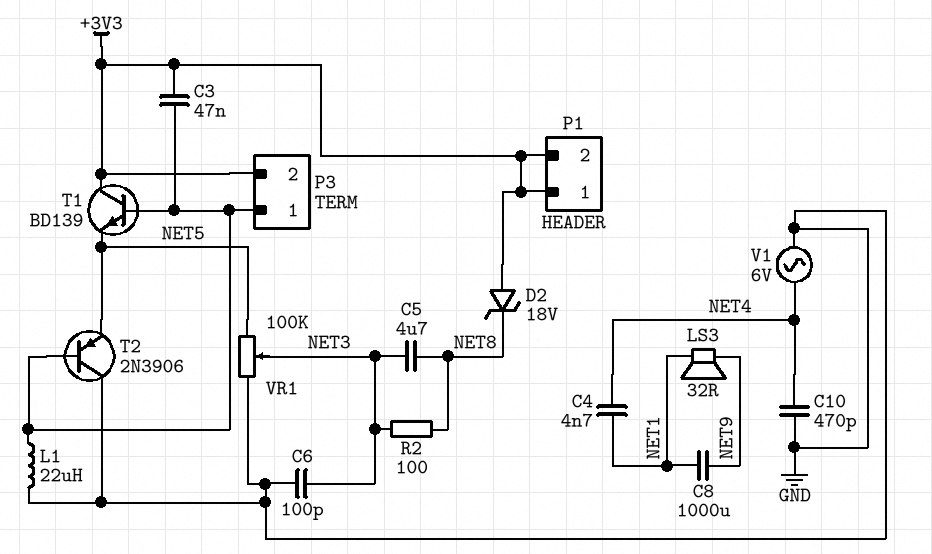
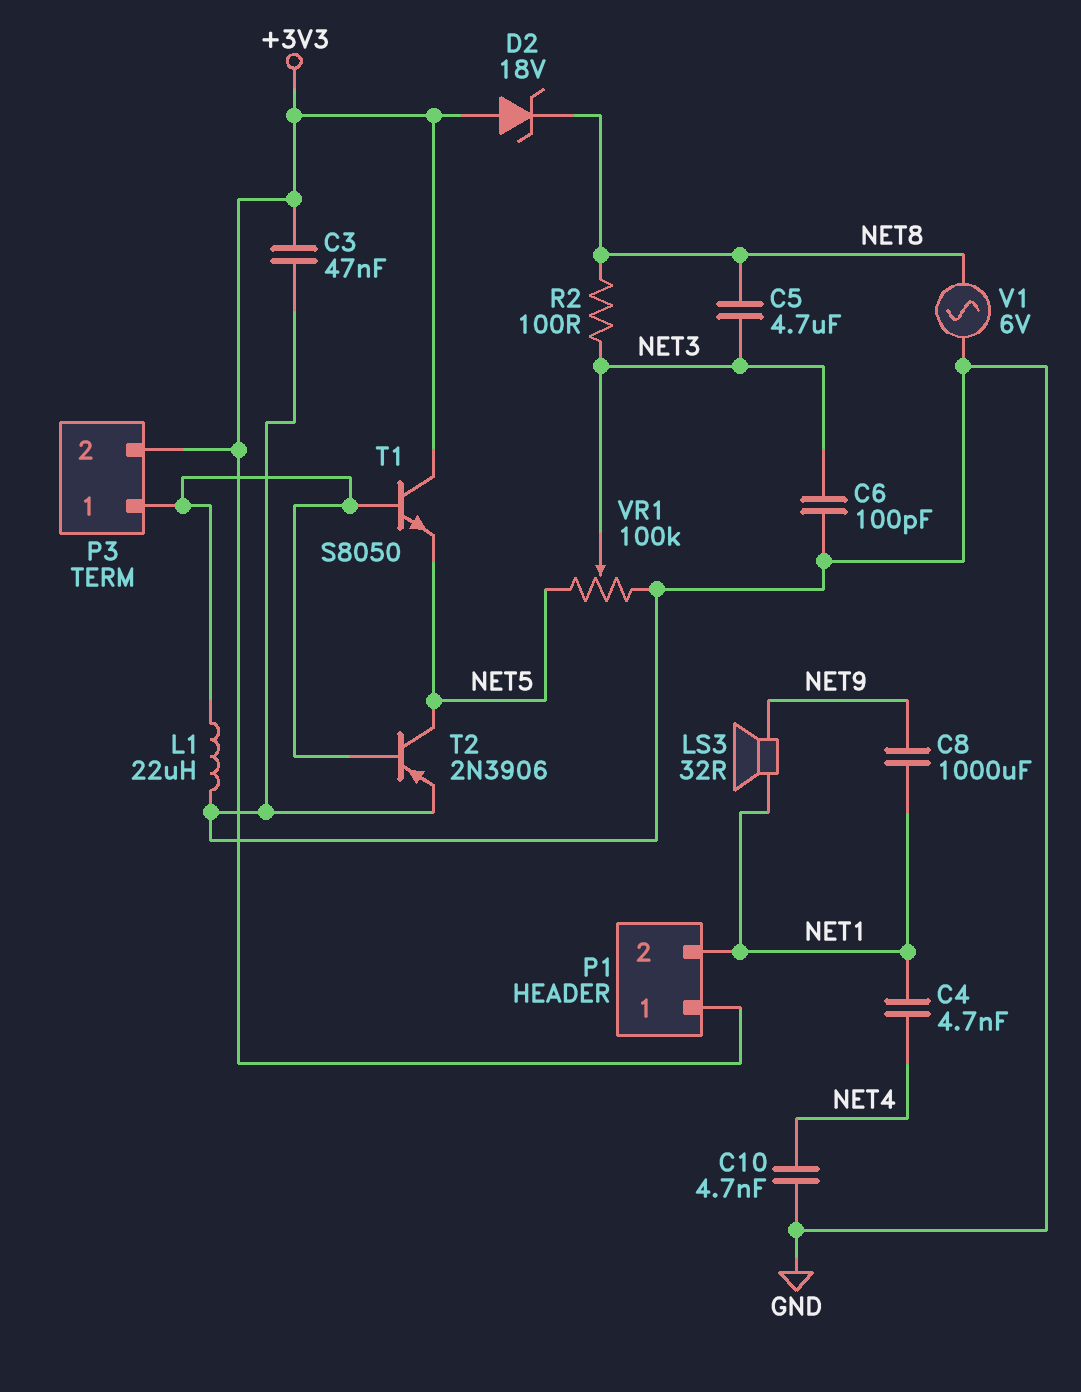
C3: 47nF (+3V3, P3/1) -> 47nF (+3V3, GND)
C10: 470pF (GND, NET4) -> 4.7nF (GND, NET4)
P1 pin 2: +3V3 -> NET1
T1: NPN BD139 (B P3/1, C +3V3, E NET5) -> NPN S8050 (B P3/1, C +3V3, E NET5)
T2: PNP 2N3906 (B P3/1, C GND, E NET5) -> PNP 2N3906 (B P3/1, C NET5, E GND)
V1: AC 6V (GND, NET4) -> AC 6V (GND, NET8)

